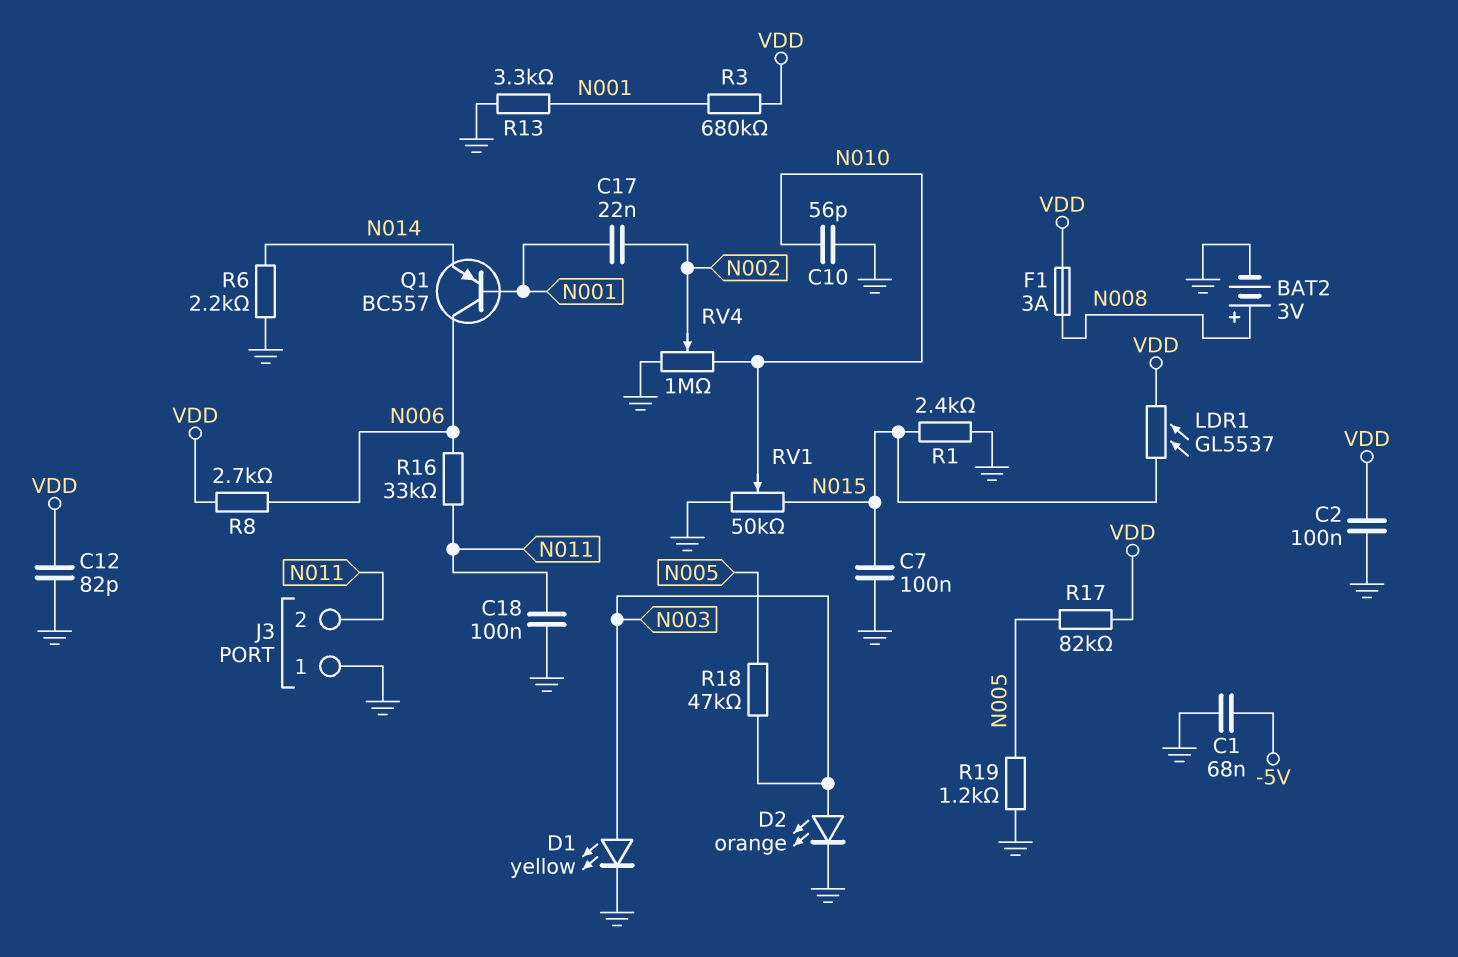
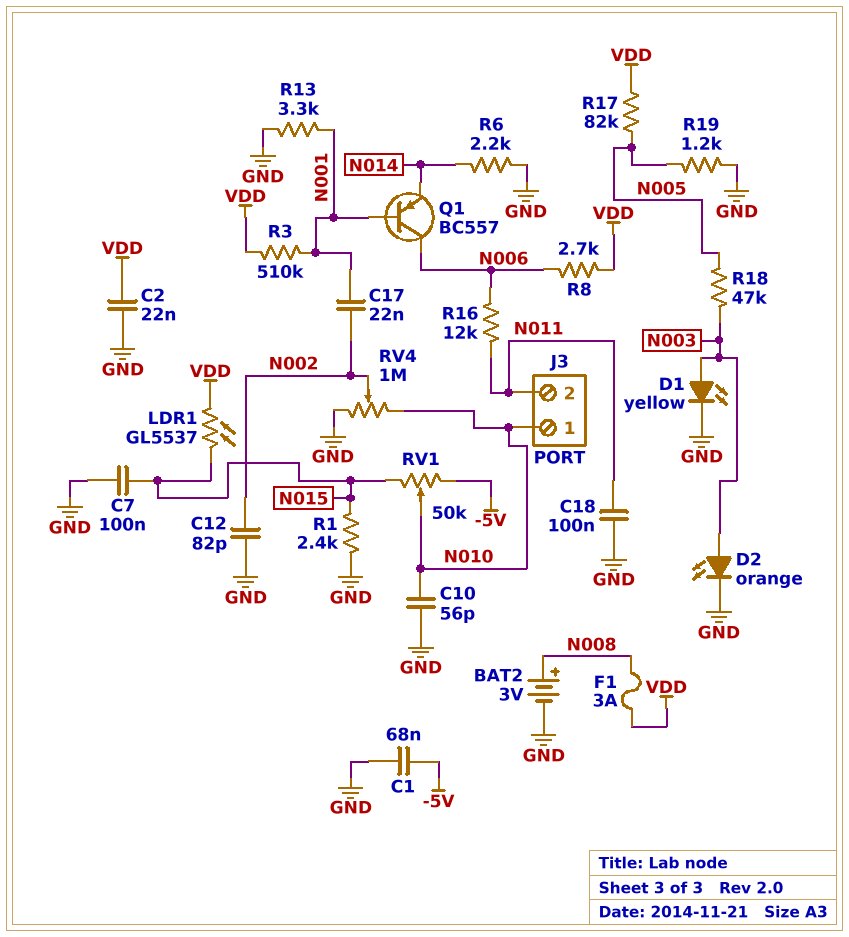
C2: 100nF (GND, VDD) -> 22nF (GND, VDD)
C12: 82pF (GND, VDD) -> 82pF (GND, N002)
J3 pin 1: GND -> N010
R3: 680k (N001, VDD) -> 510k (N001, VDD)
R16: 33k (N006, N011) -> 12k (N006, N011)
RV1: 50k (GND, N015, wiper N010) -> 50k (-5V, N015, wiper N010)

